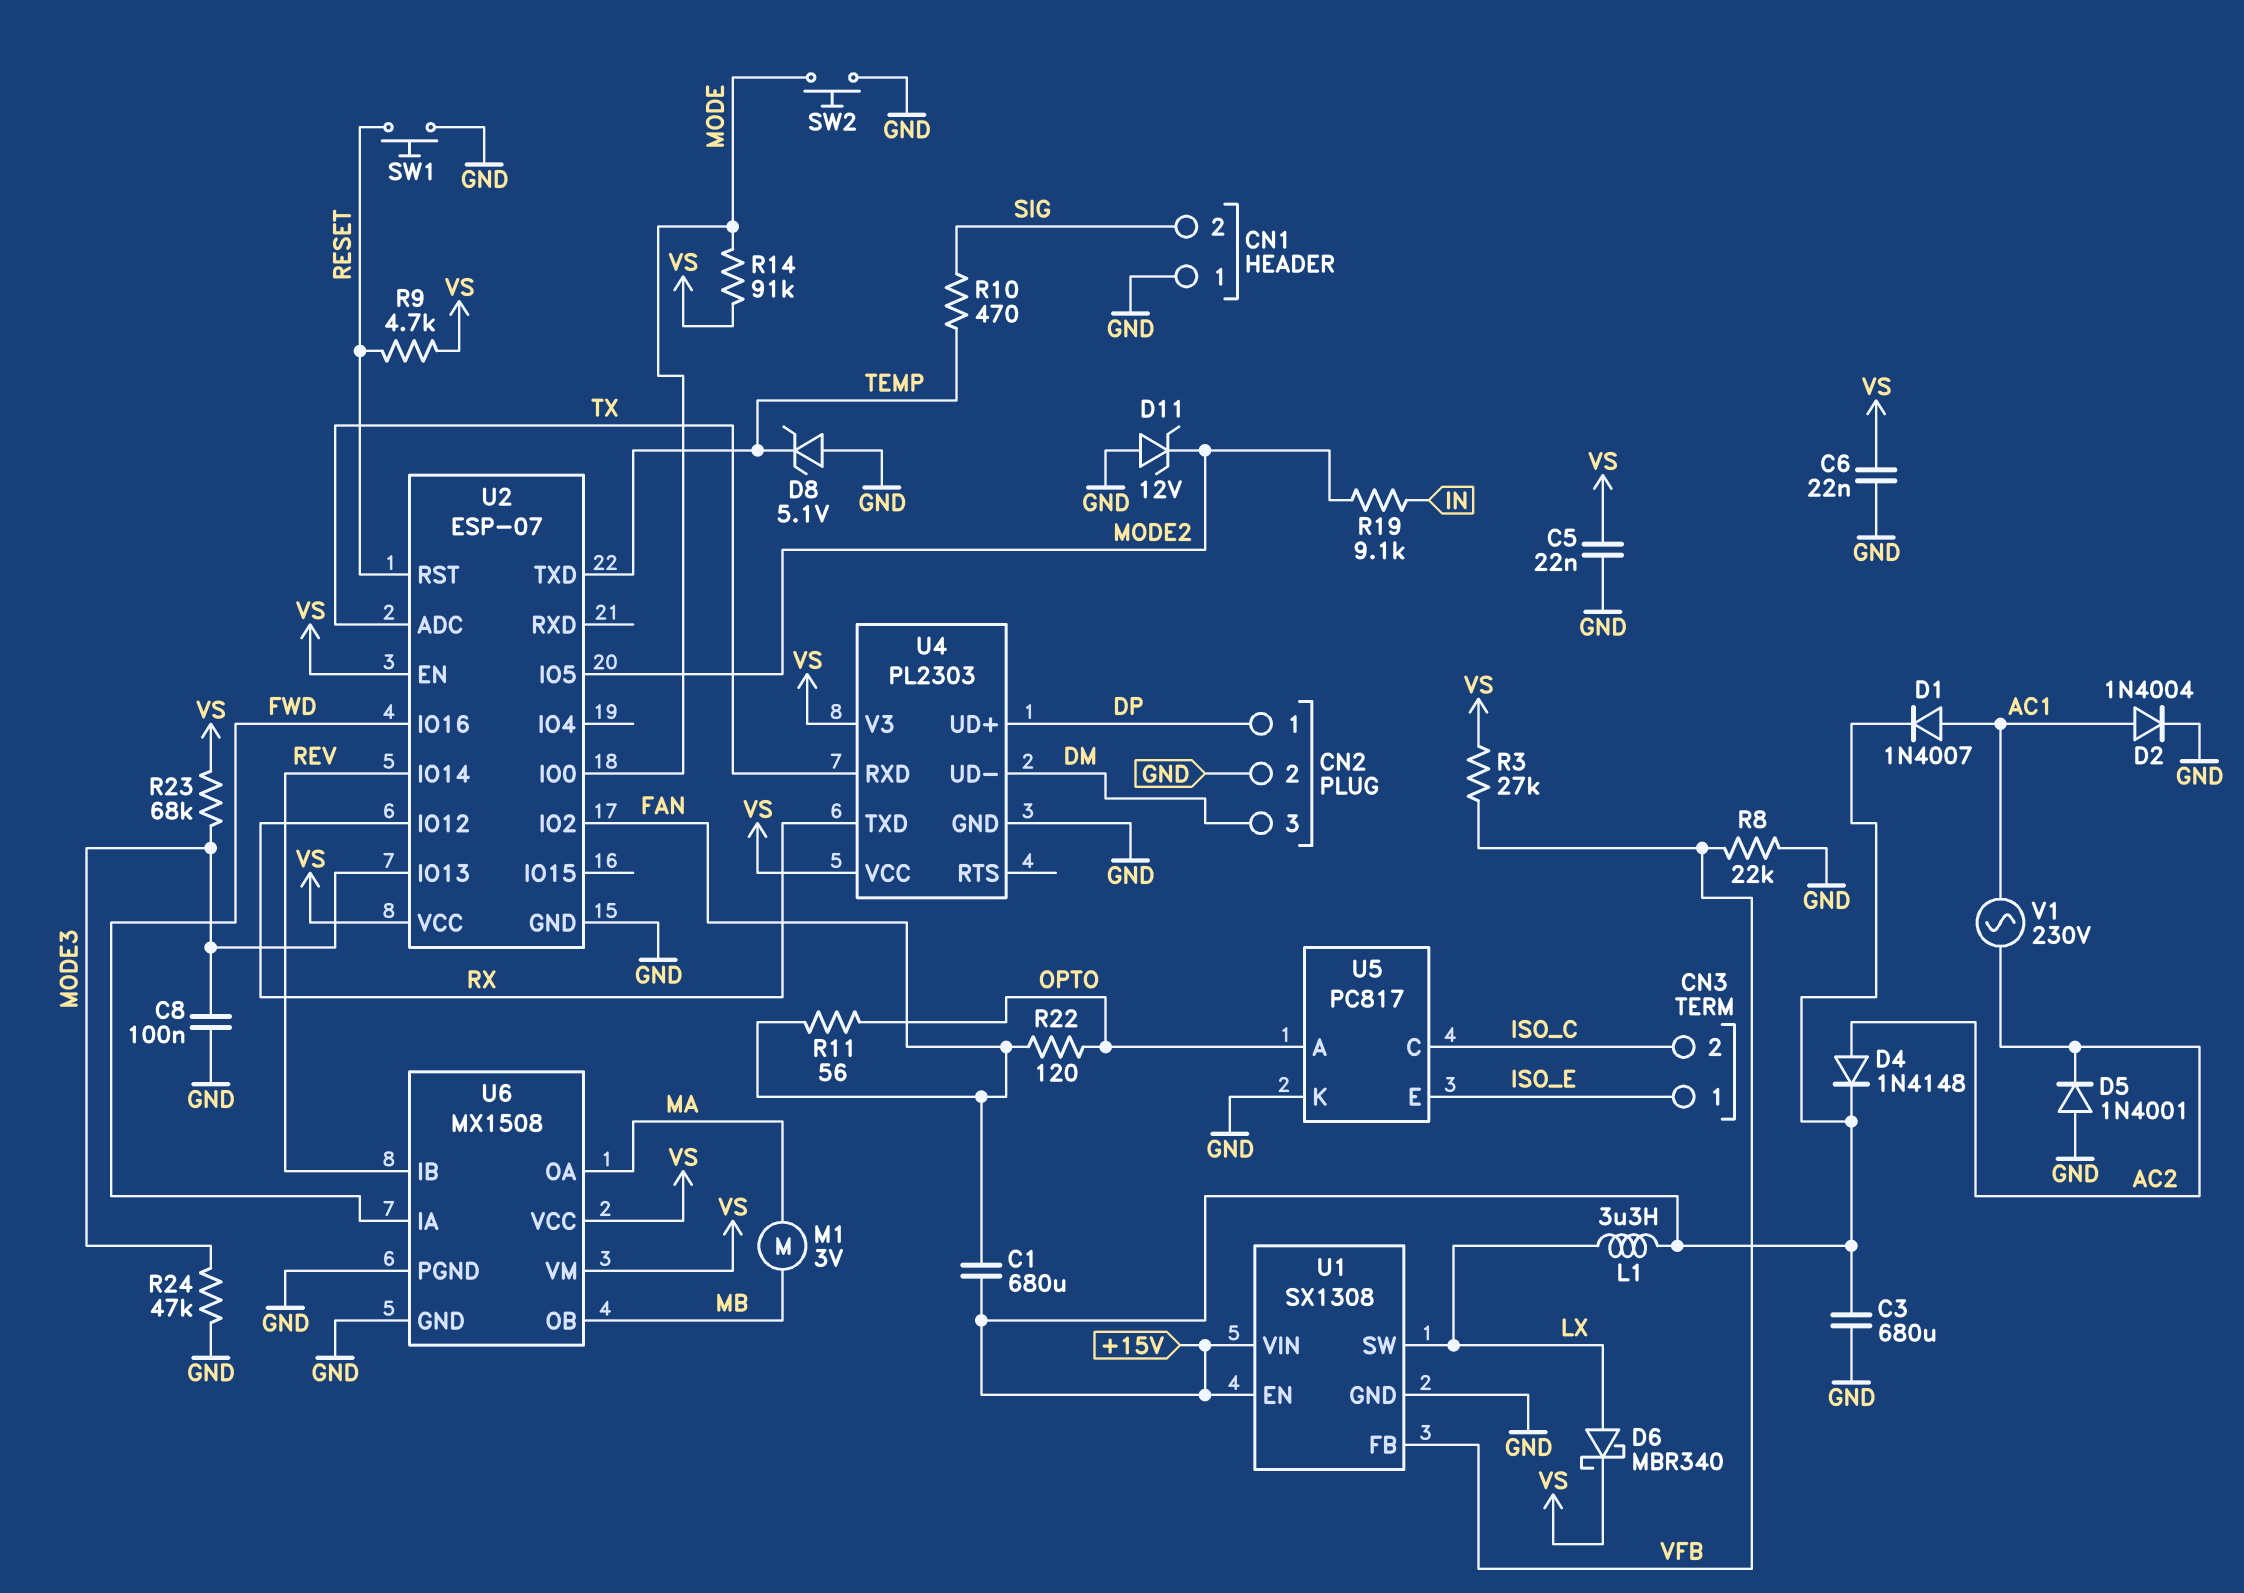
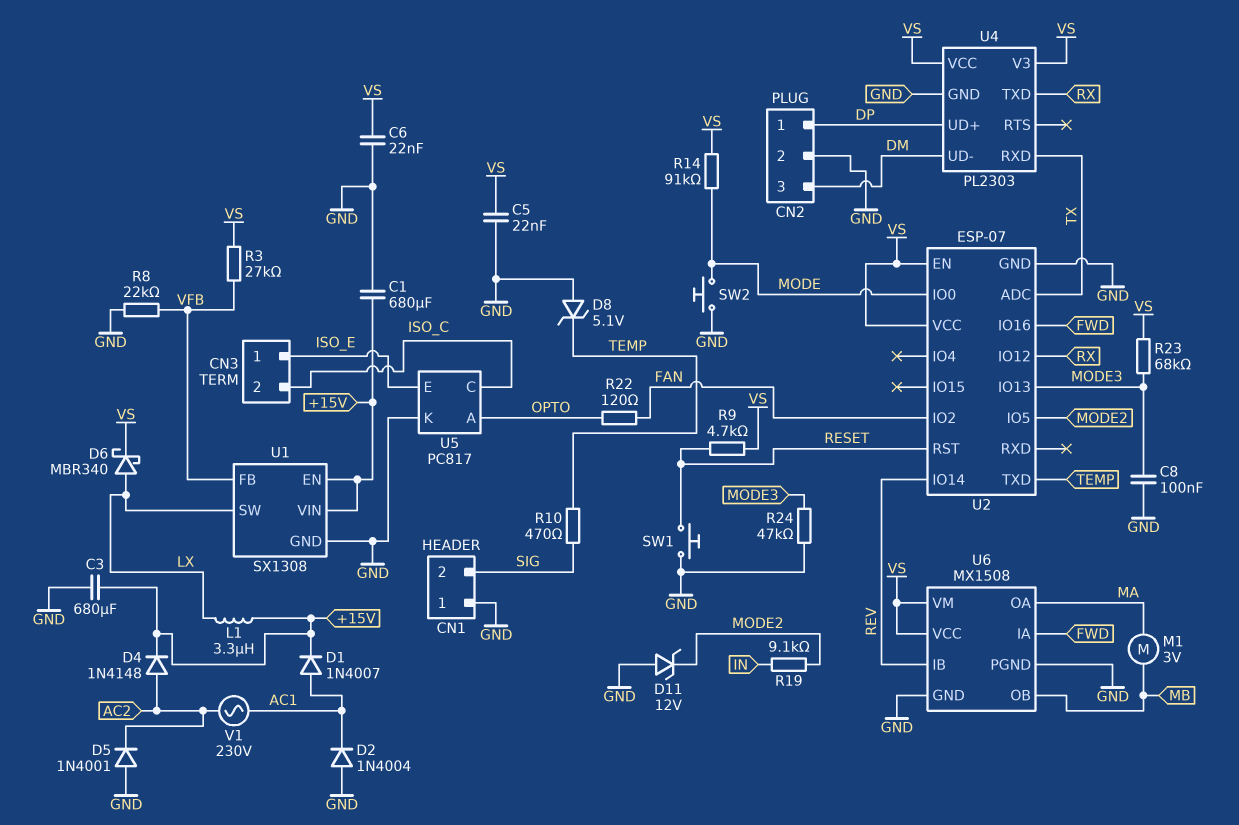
C1: 680uF (+15V, FAN) -> 680uF (+15V, GND)
D2: diode 1N4004 (A AC1, K GND) -> diode 1N4004 (A GND, K AC1)
R11: 56 (FAN, OPTO) -> none

